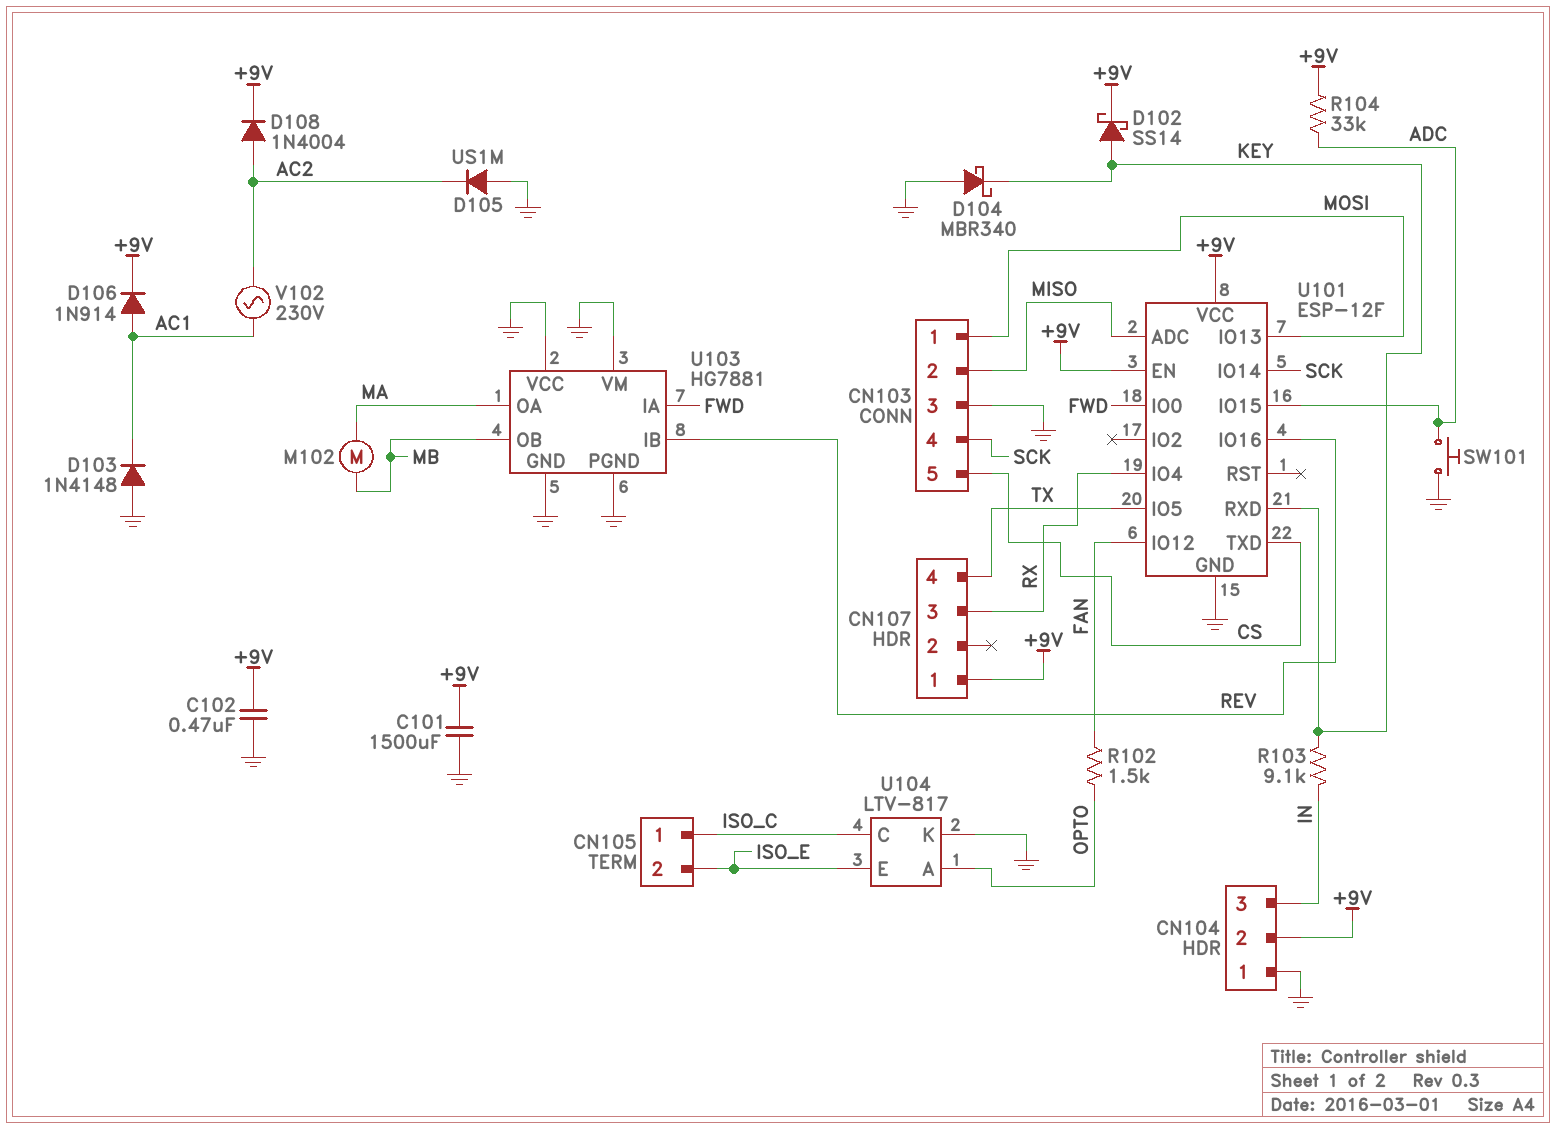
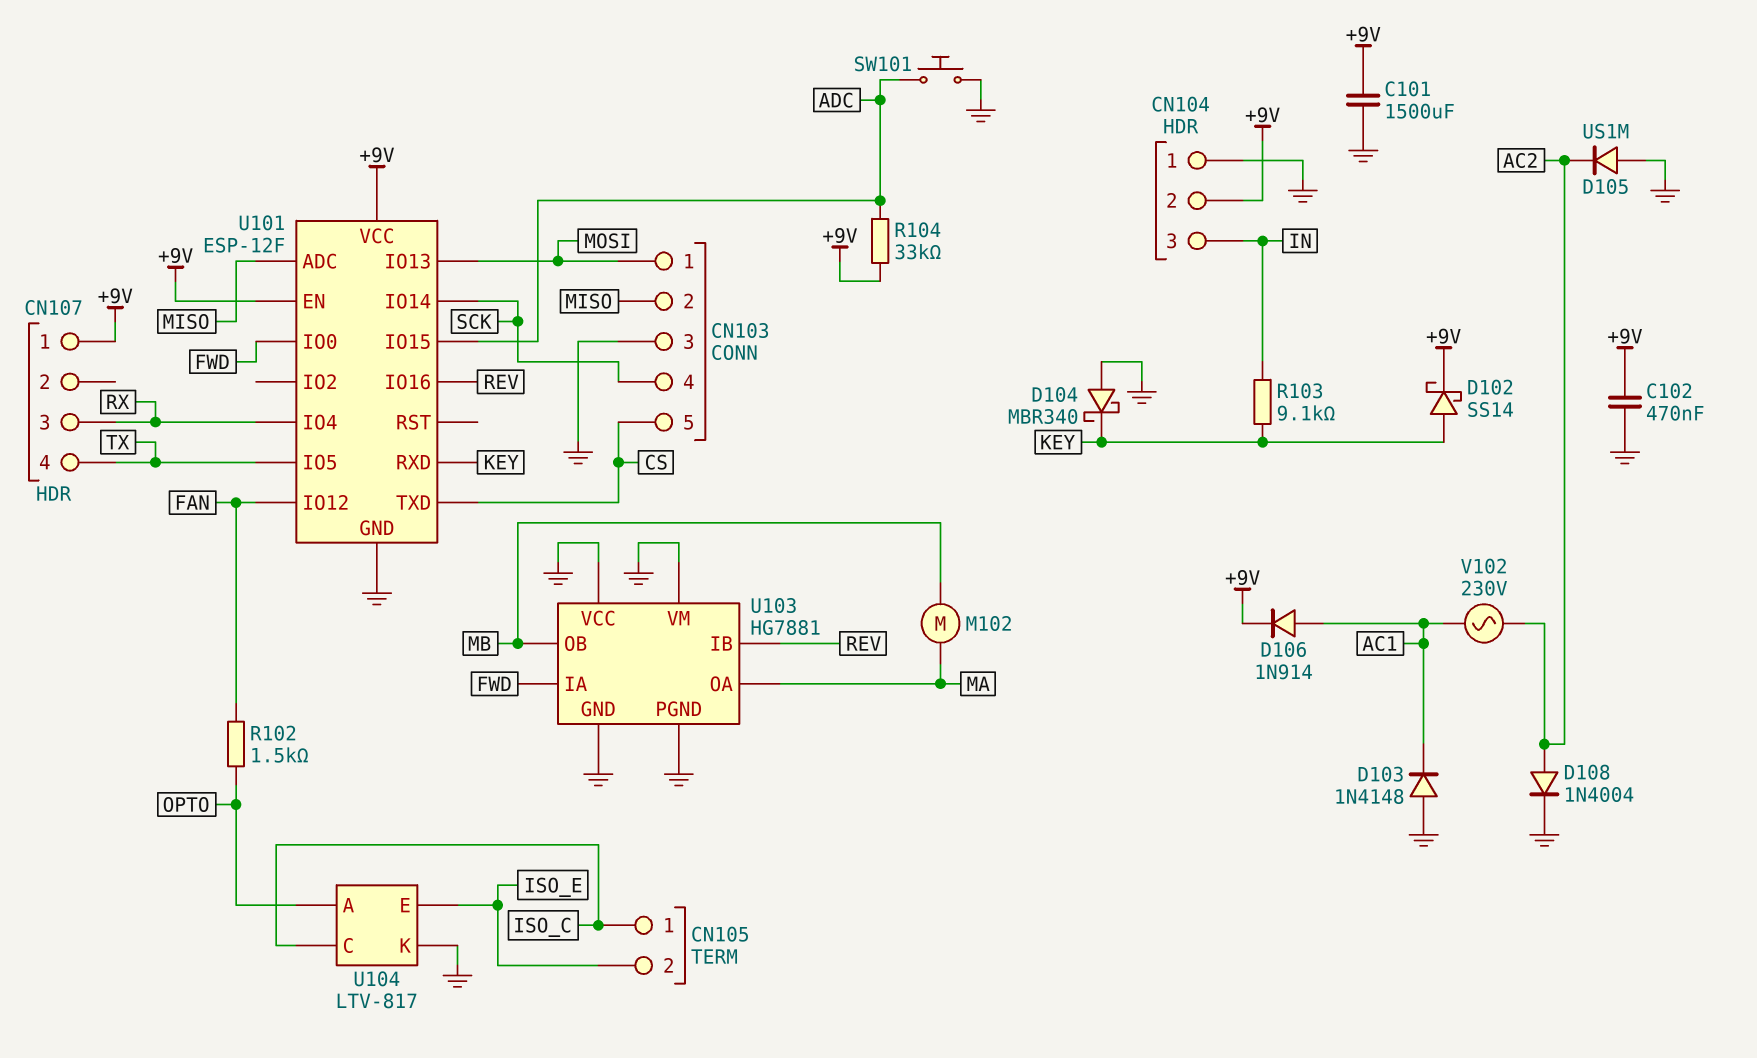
D108: diode 1N4004 (A AC2, K +9V) -> diode 1N4004 (A AC2, K GND)

